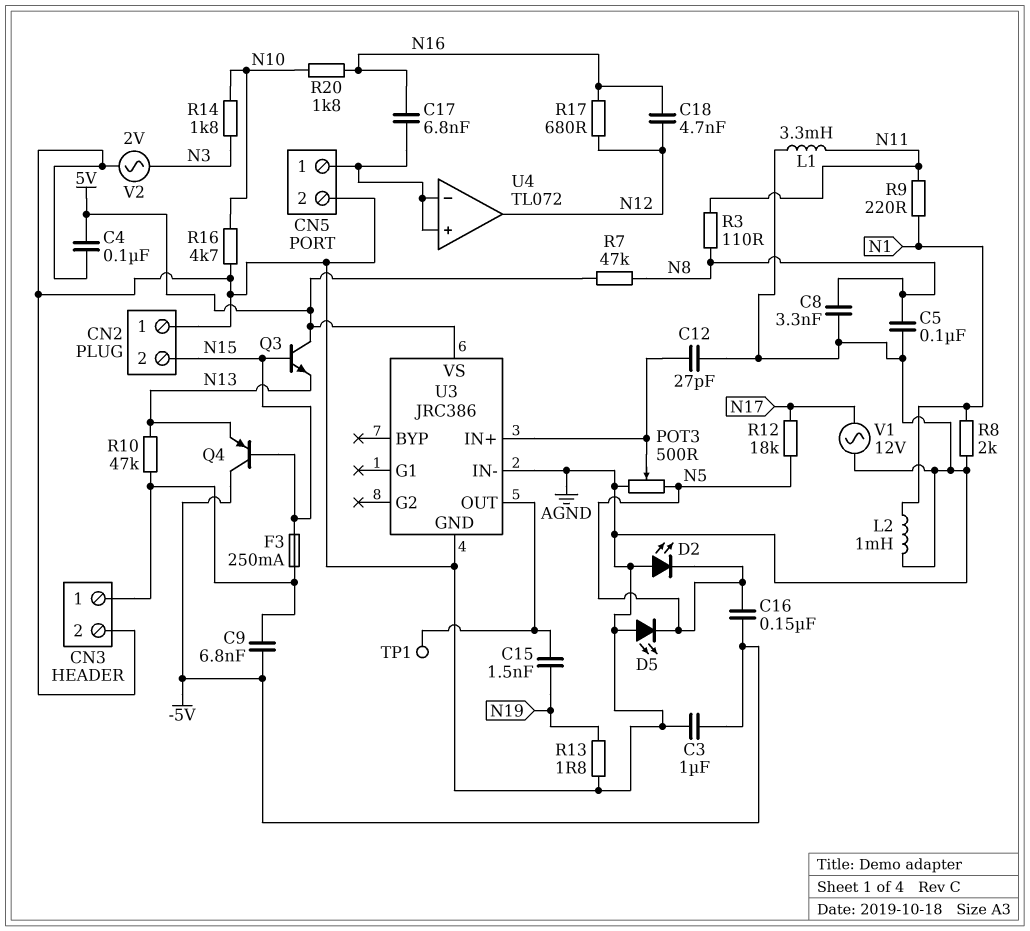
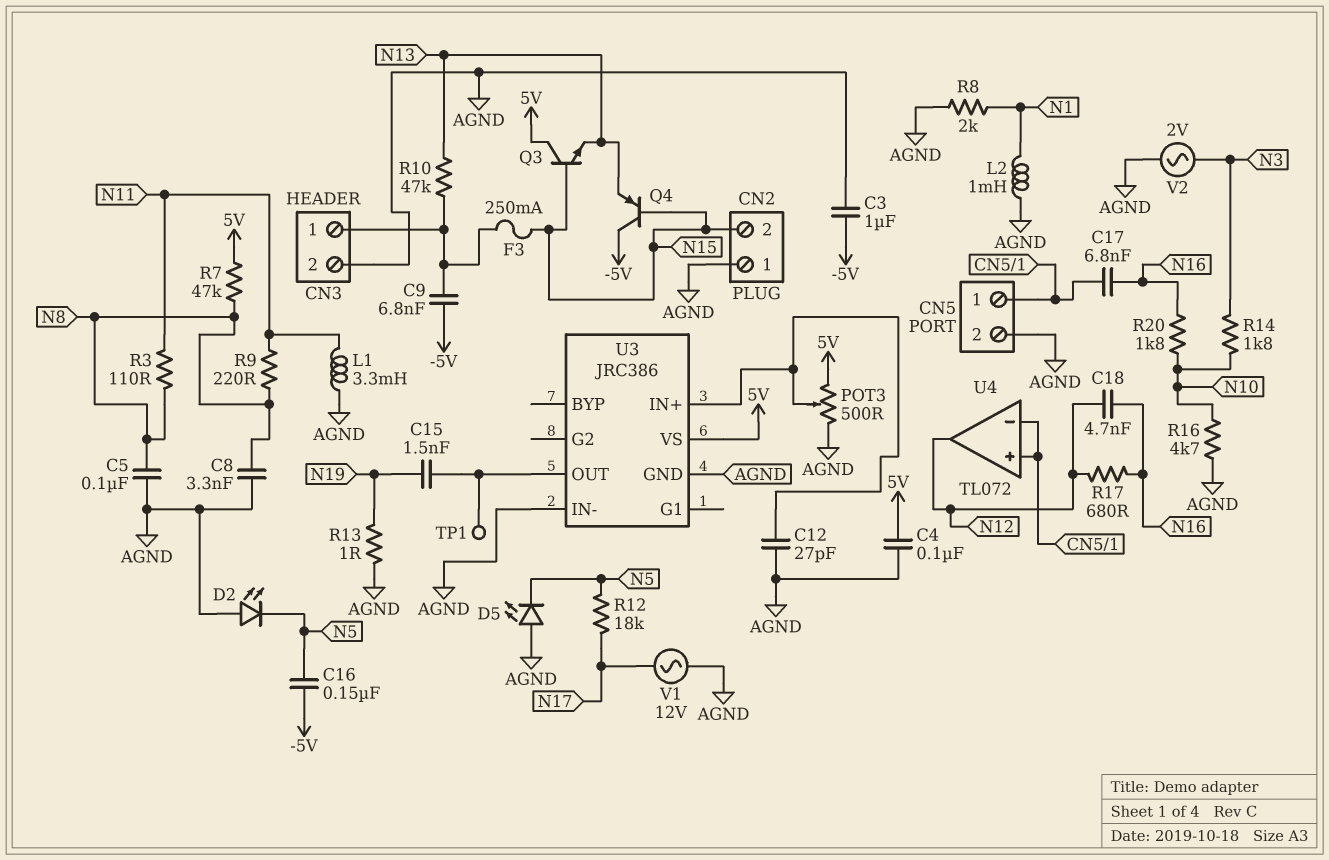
POT3: 500 (AGND, N5, wiper U3/IN+) -> 500 (5V, AGND, wiper U3/IN+)
R9: 220 (N1, N11) -> 220 (N8, N11)
R13: 1.8 (AGND, N19) -> 1 (AGND, N19)

